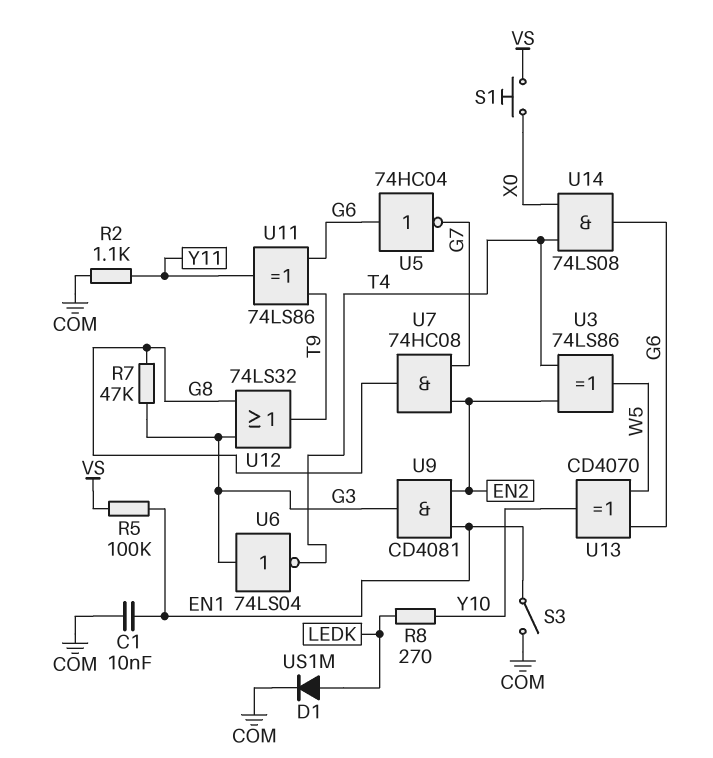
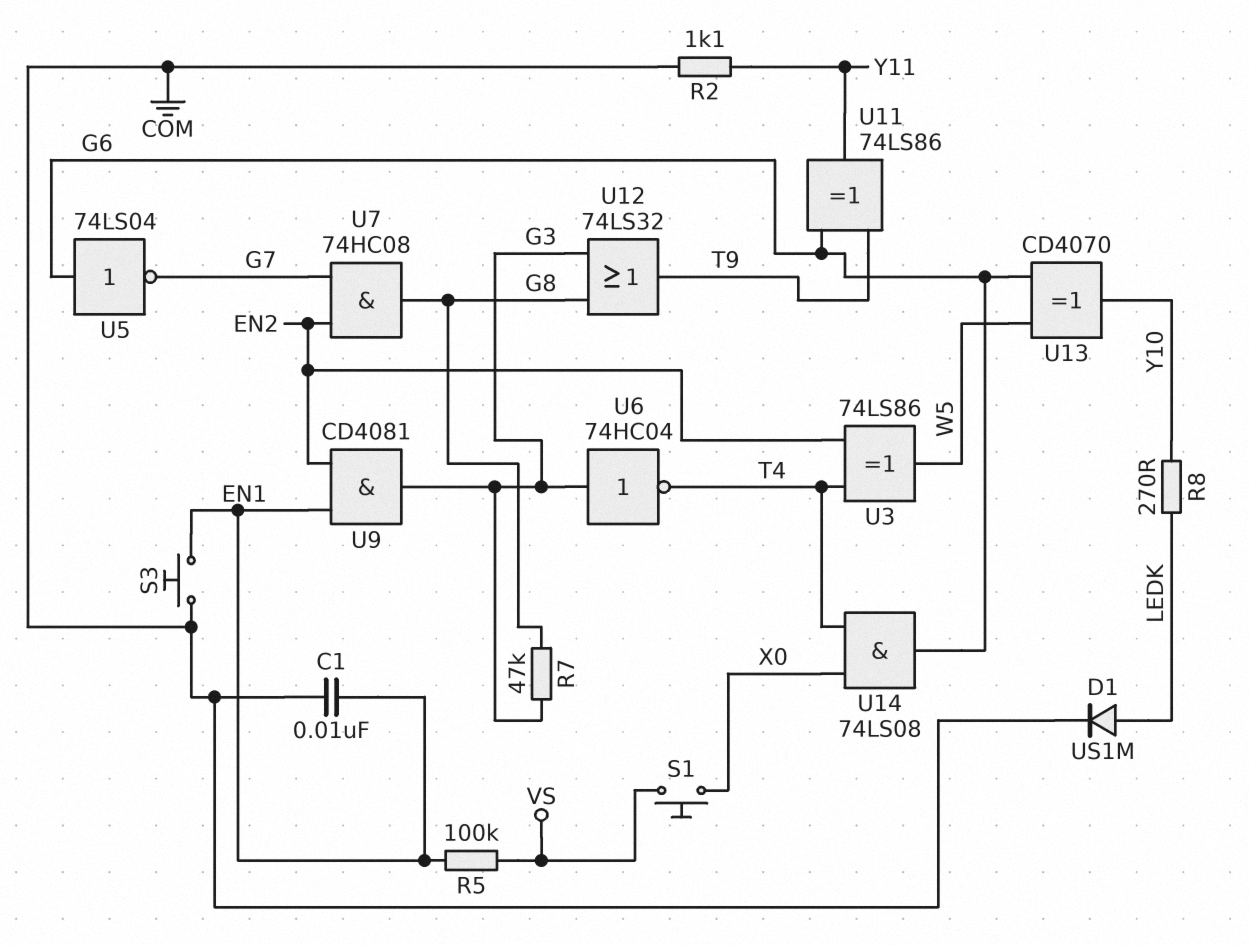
S3: switch (COM, EN1) -> button (COM, EN1)
U5: NOT 74HC04 (in G6, out G7) -> NOT 74LS04 (in G6, out G7)
U6: NOT 74LS04 (in G3, out T4) -> NOT 74HC04 (in G3, out T4)

